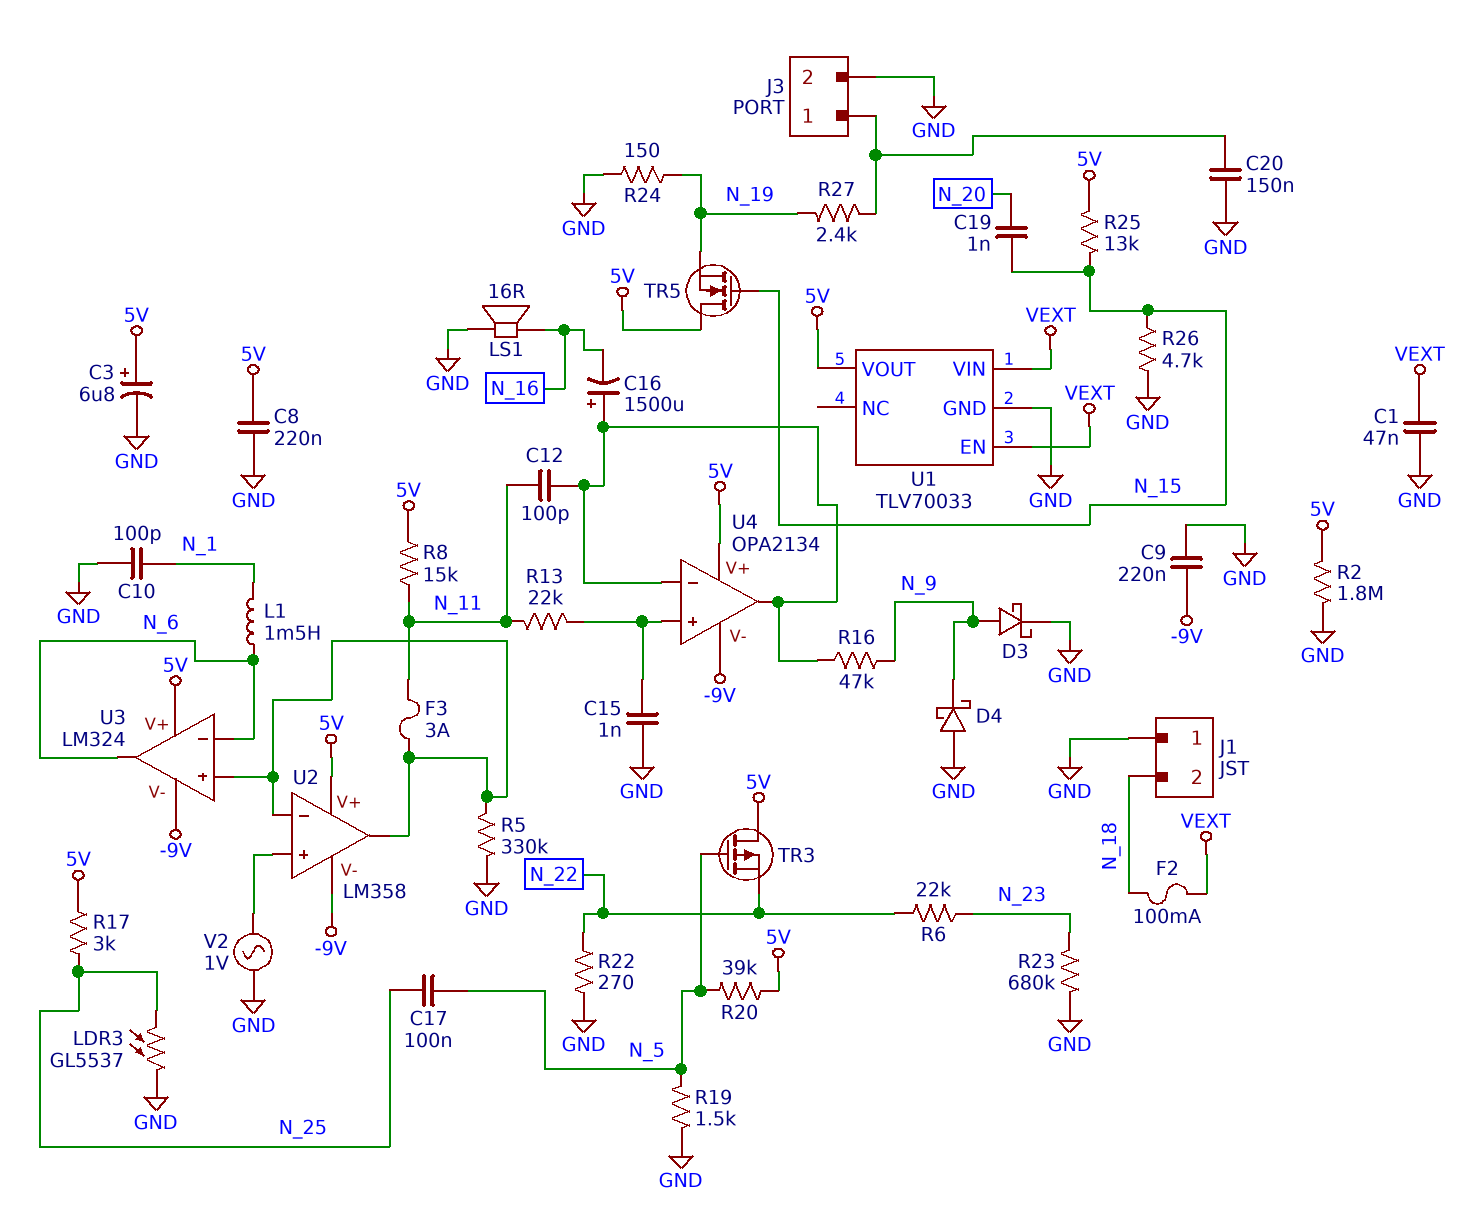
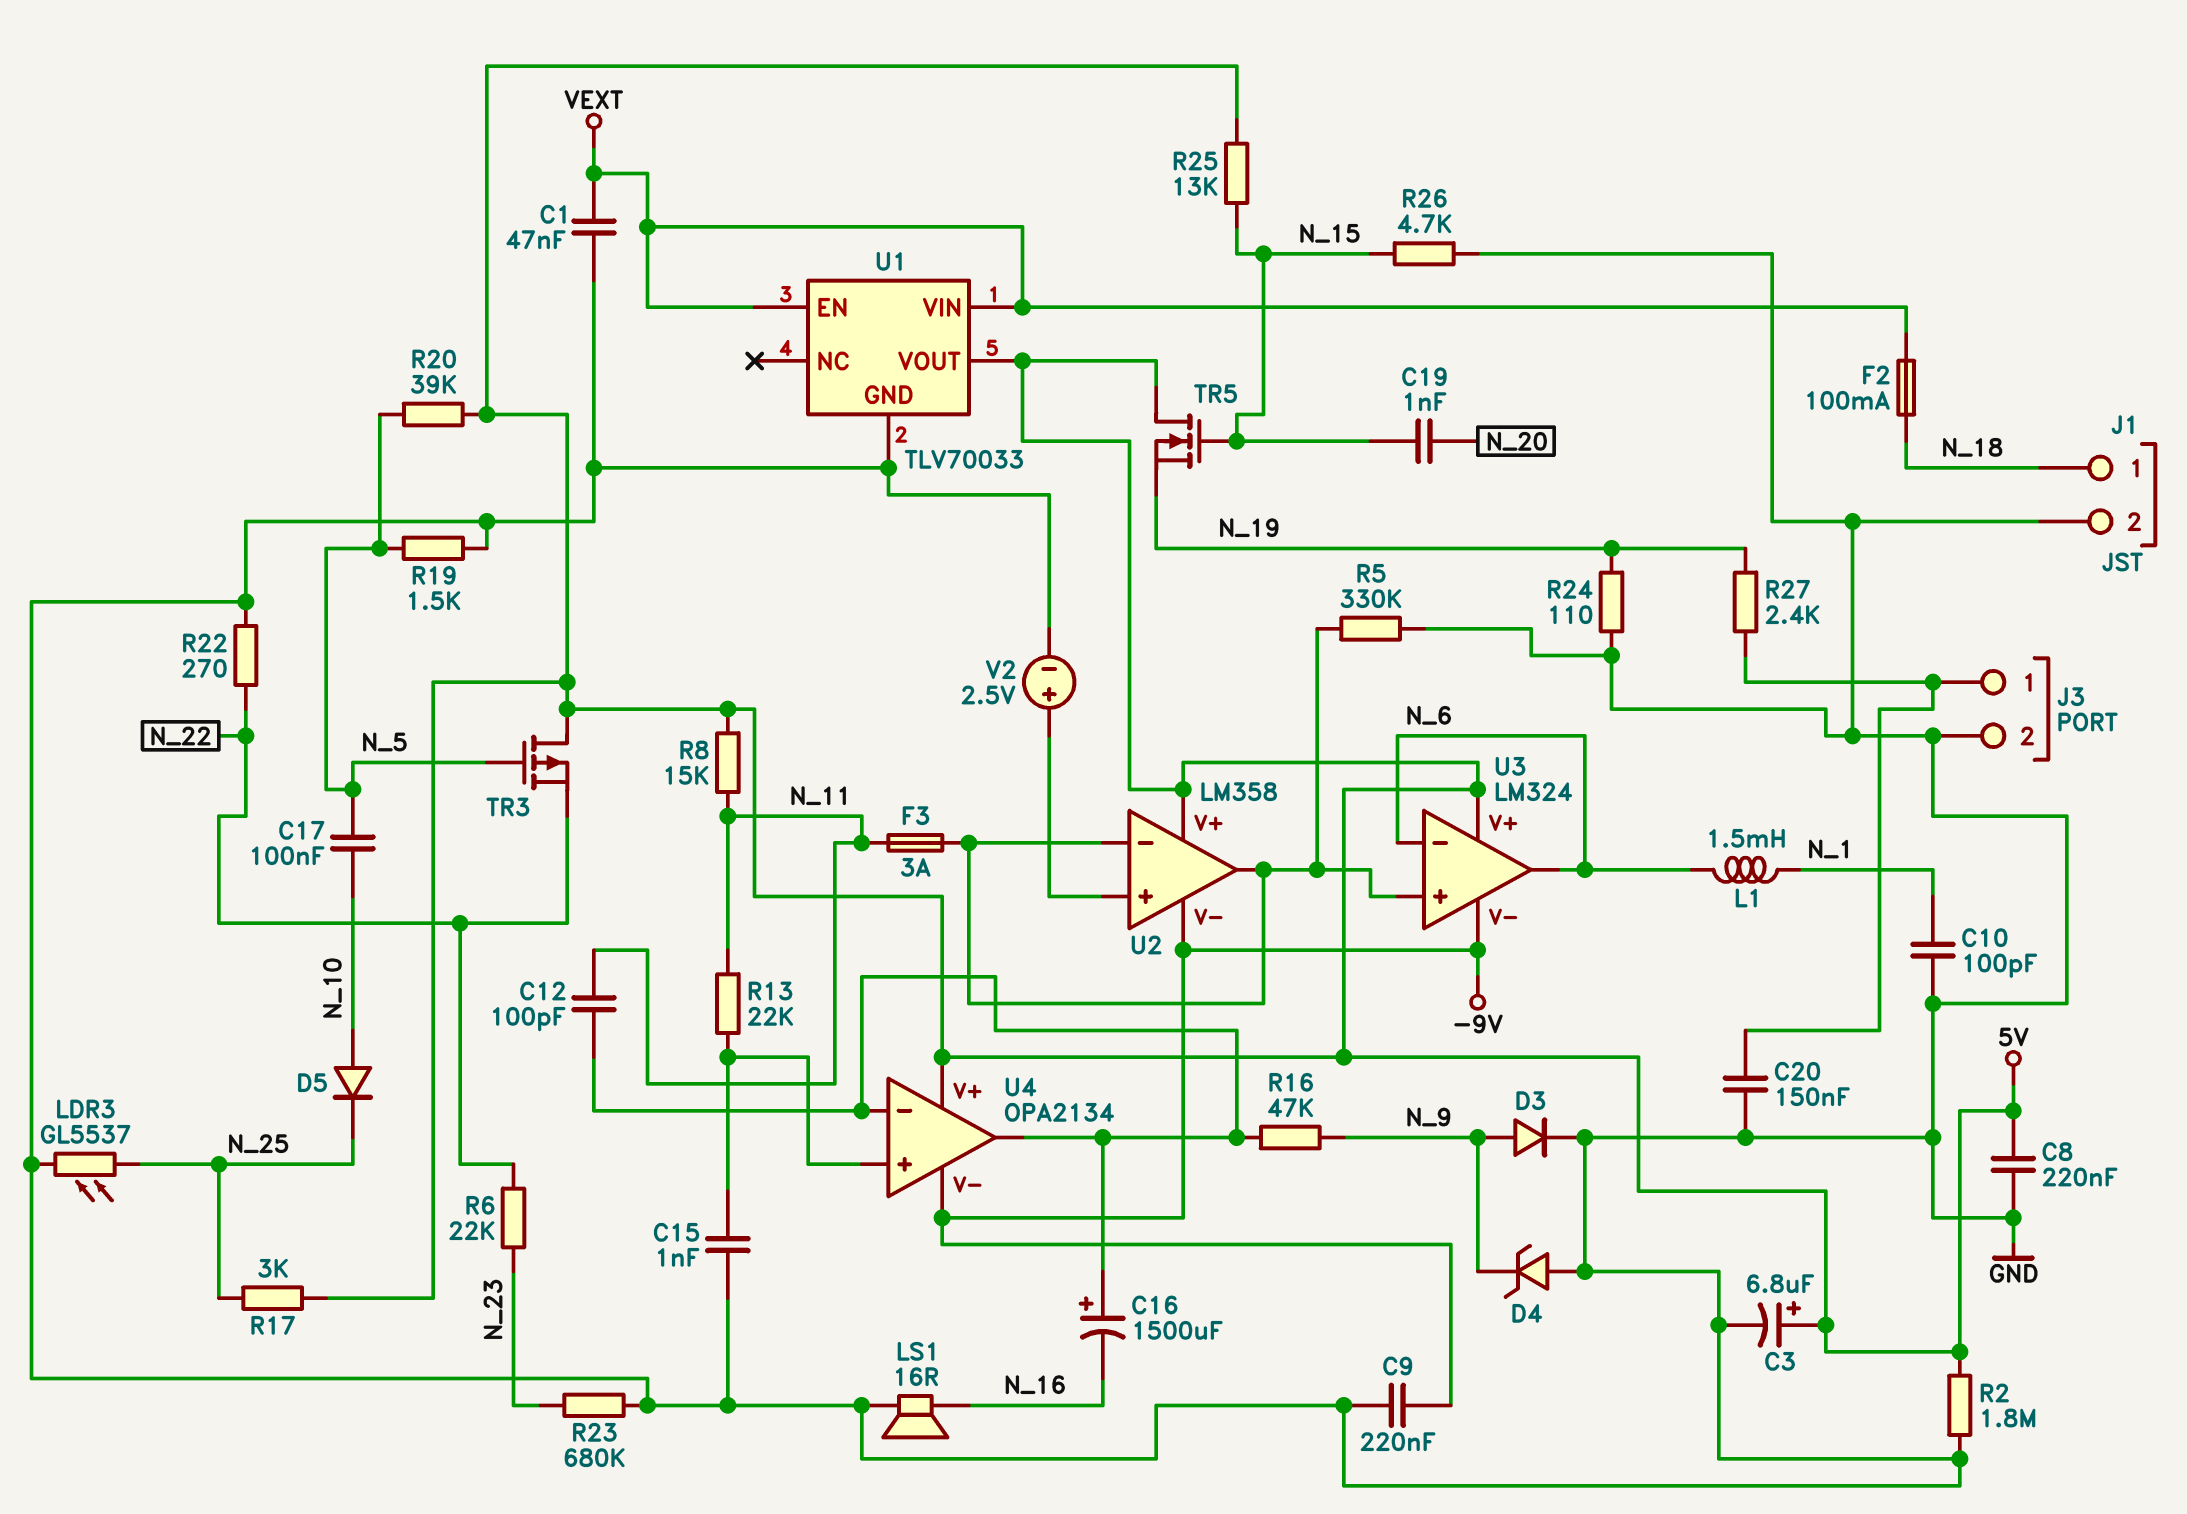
C17: 100nF (N_5, N_25) -> 100nF (N_5, N_10)
D3: schottky (A N_9, K GND) -> diode (A N_9, K GND)
D4: schottky (A GND, K N_9) -> zener (A GND, K N_9)
D5: none -> diode (A N_10, K N_25)
J1 pin 1: GND -> N_18
J1 pin 2: N_18 -> GND
R24: 150 (GND, N_19) -> 110 (GND, N_19)
V2: AC 1V (GND, U2/in+) -> 2.5V (plus U2/in+, minus GND)

